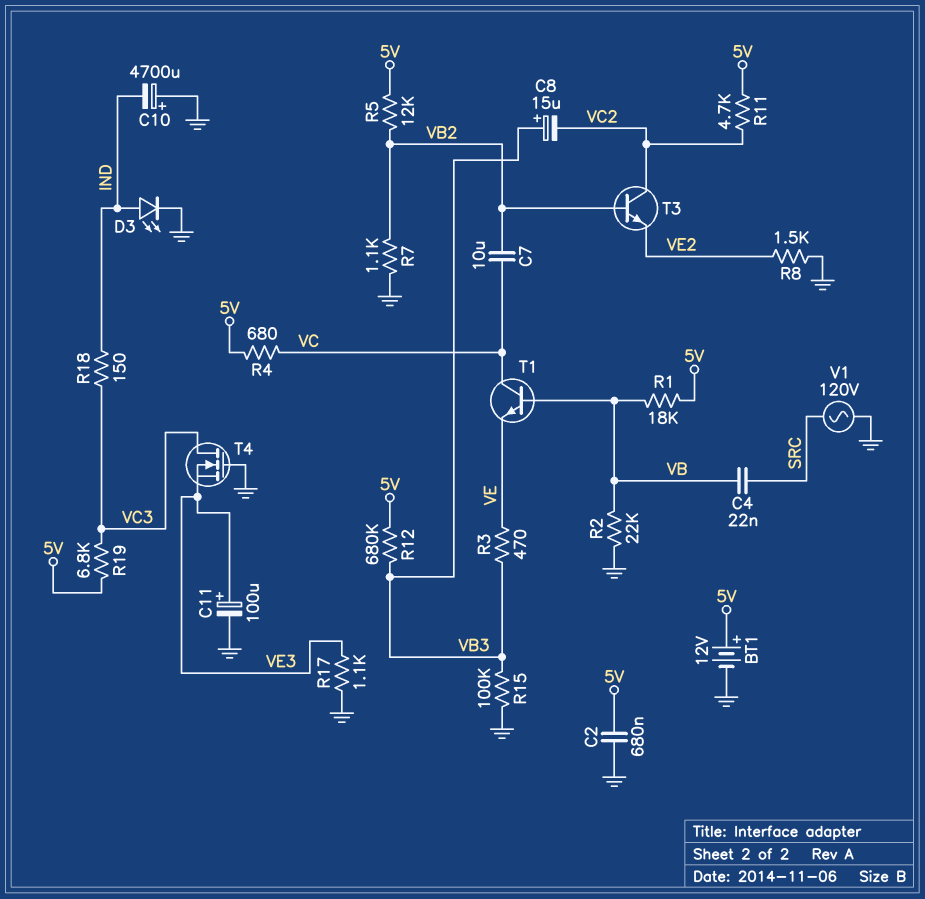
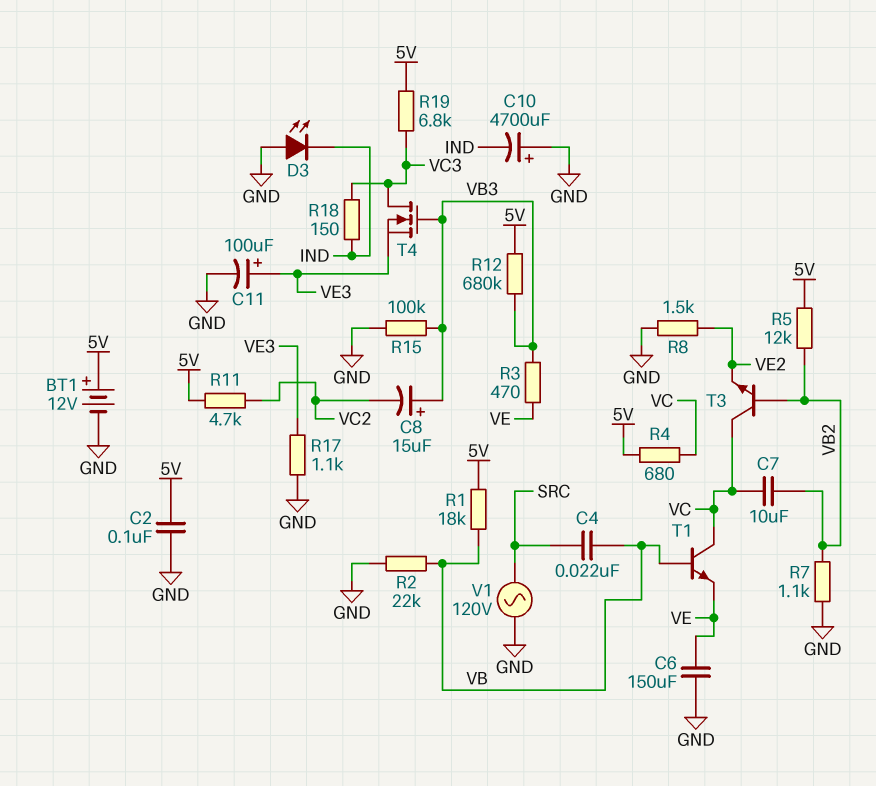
C2: 680nF (5V, GND) -> 100nF (5V, GND)
C6: none -> 150uF (GND, VE)
D3: LED (A IND, K GND) -> LED (A GND, K IND)
T3: NPN (B VB2, C VC2, E VE2) -> NPN (B VB2, C VC, E VE2)
T4: NMOS (G GND, D VC3, S VE3) -> NMOS (G VB3, D VC3, S VE3)

